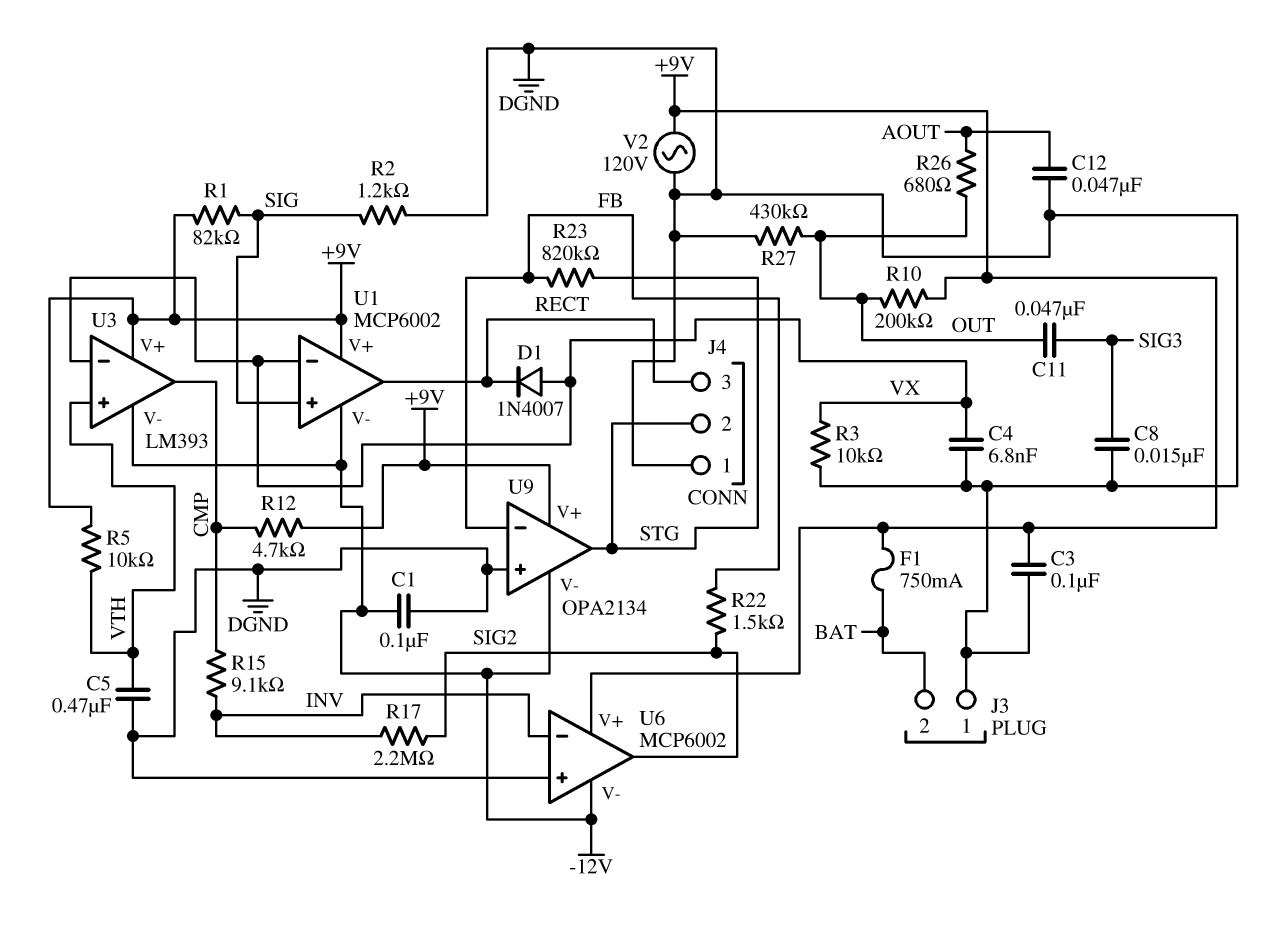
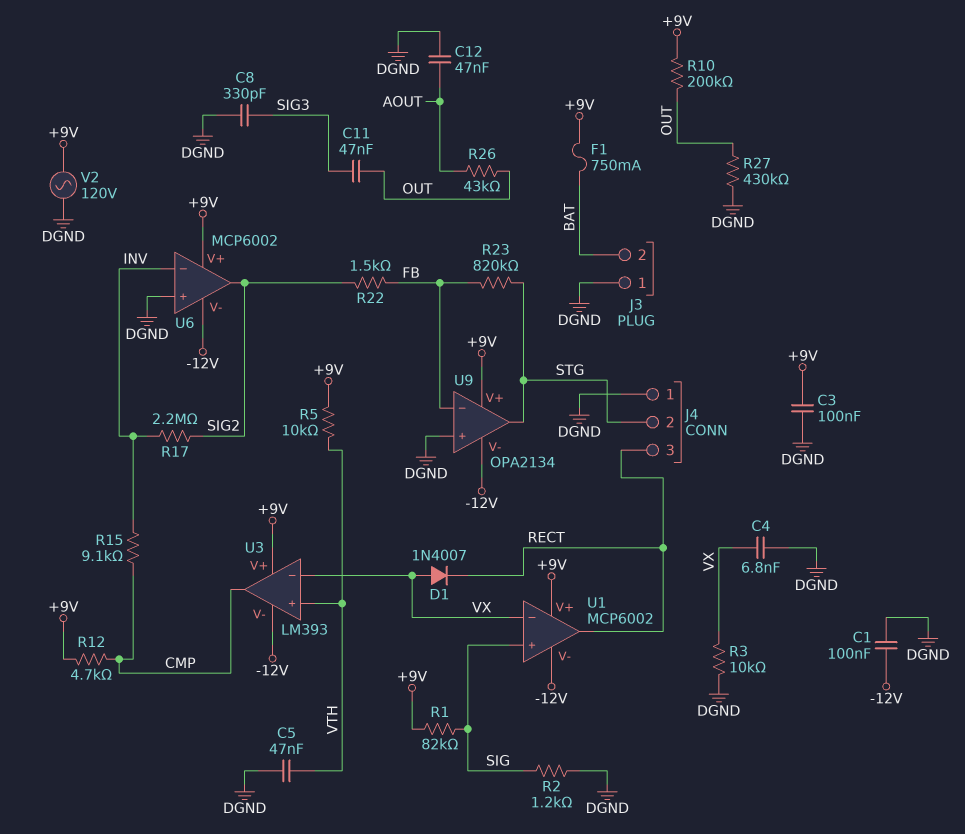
C5: 470nF (DGND, VTH) -> 47nF (DGND, VTH)
C8: 15nF (DGND, SIG3) -> 330pF (DGND, SIG3)
R26: 680 (AOUT, OUT) -> 43k (AOUT, OUT)

